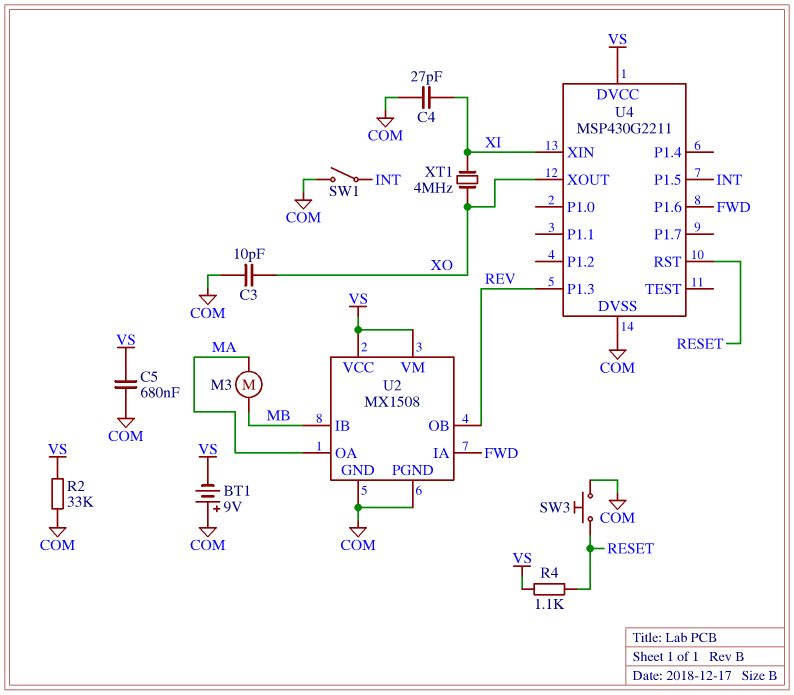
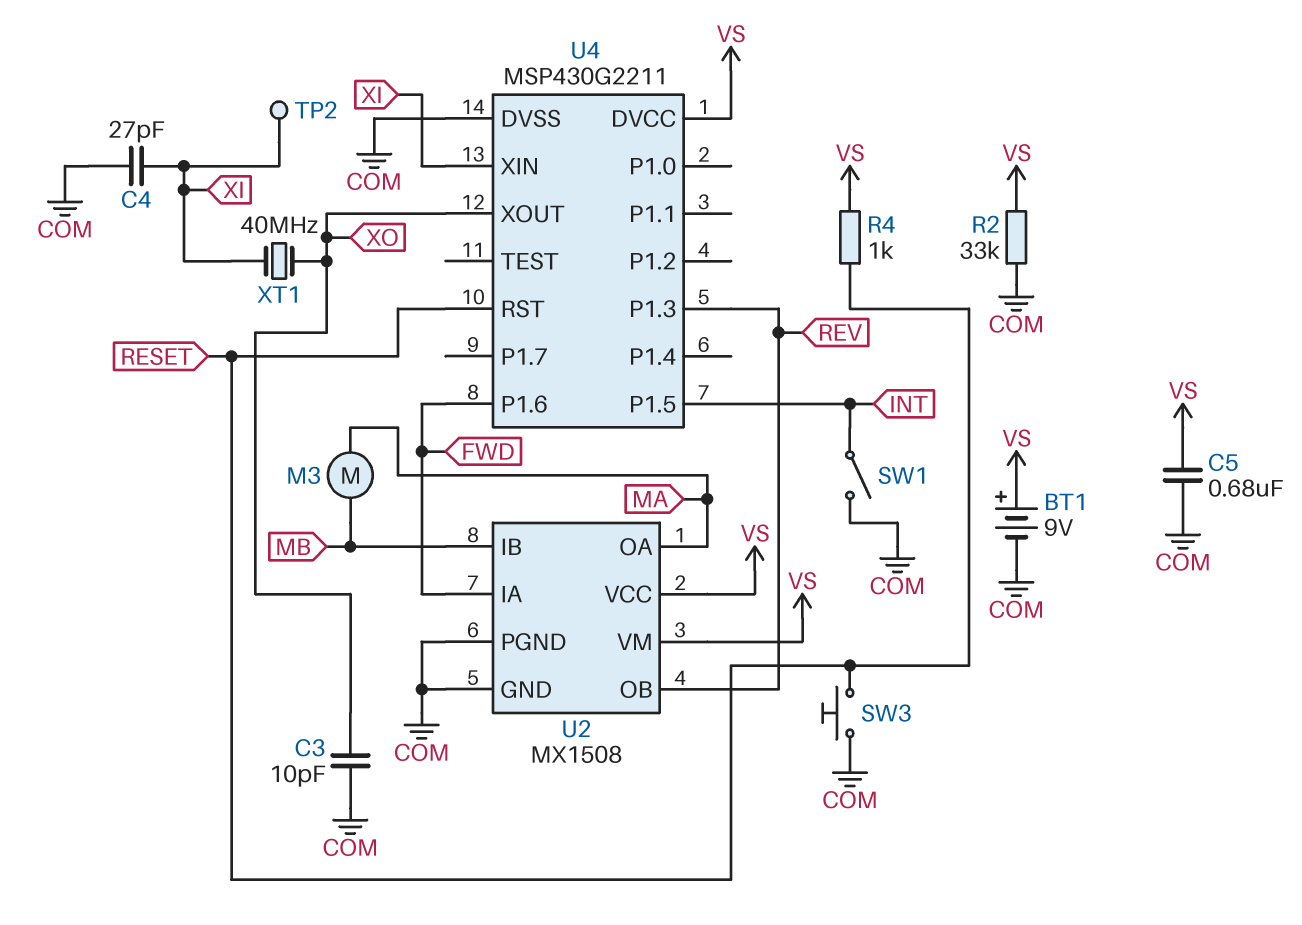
BT1: 9V (plus COM, minus VS) -> 9V (plus VS, minus COM)
R4: 1.1k (RESET, VS) -> 1k (RESET, VS)
TP2: none -> test point (XI)
XT1: 4MHz (XI, XO) -> 40MHz (XI, XO)

